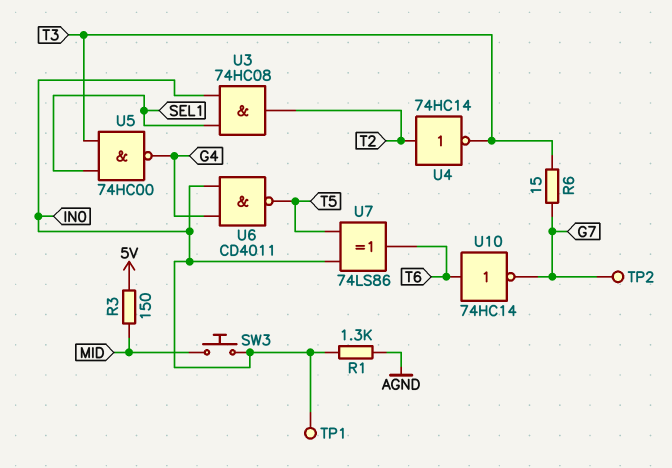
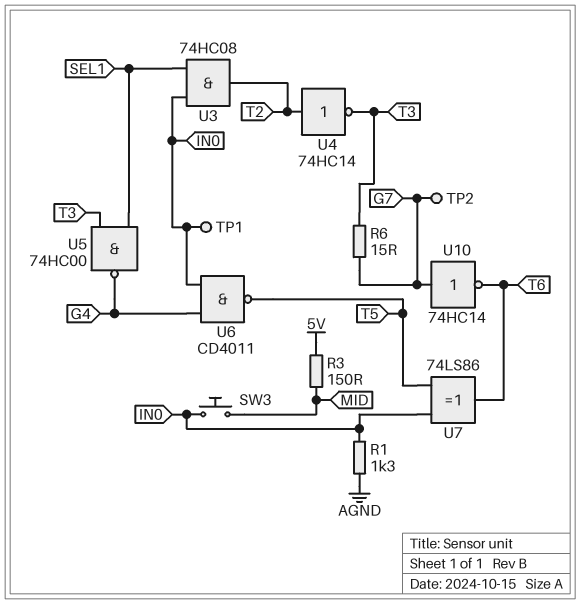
U10: NOT 74HC14 (in T6, out G7) -> NOT 74HC14 (in G7, out T6)

